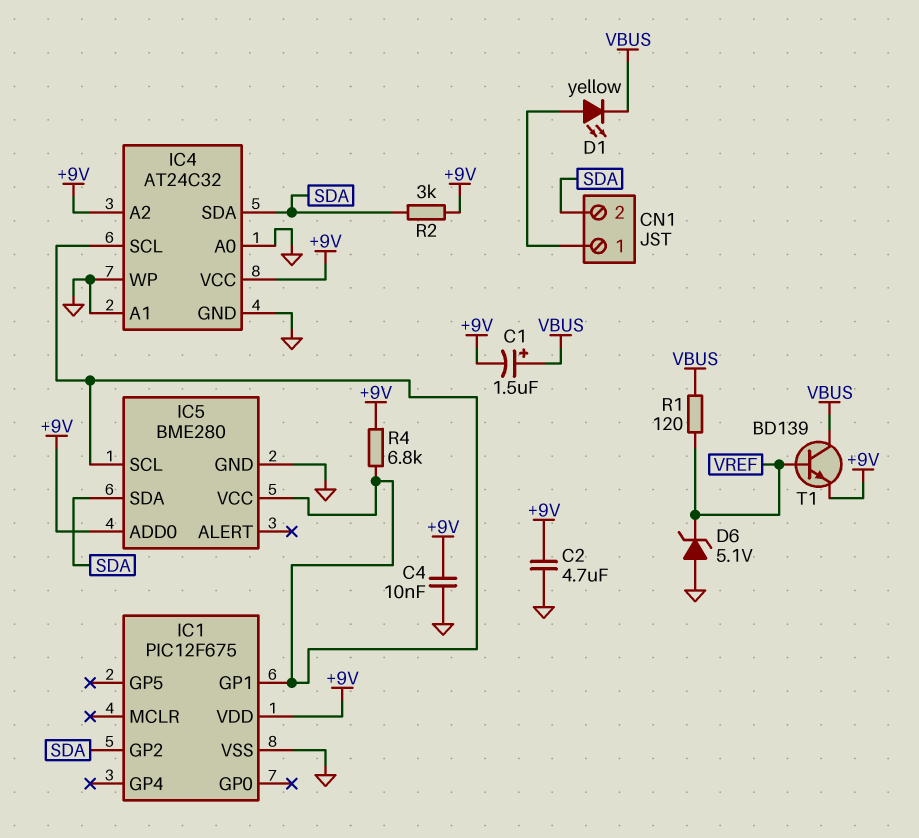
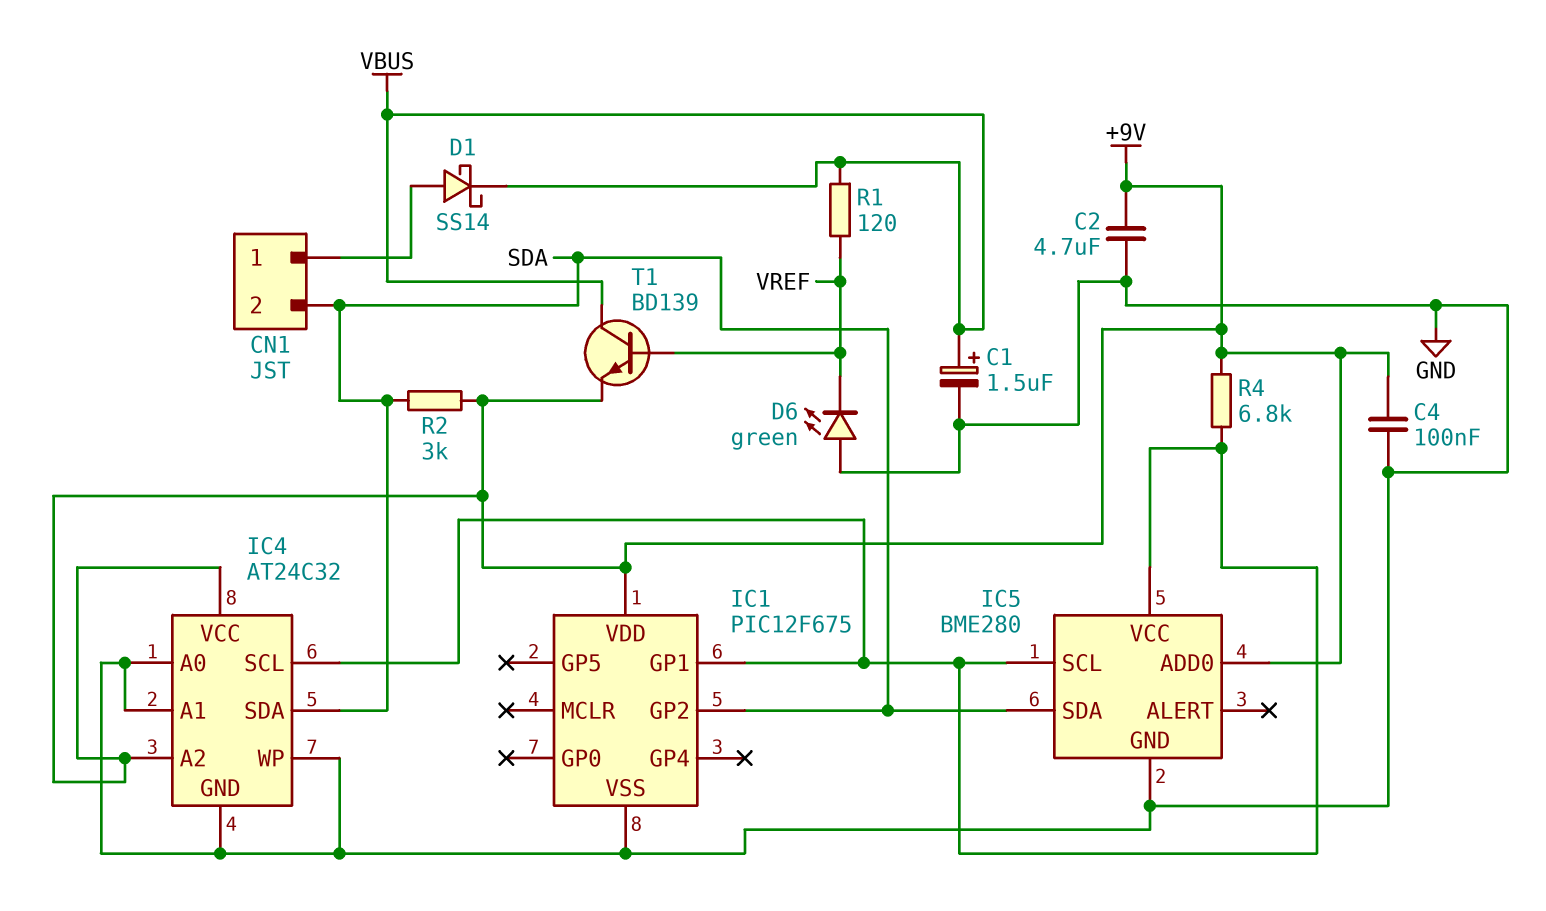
C1: 1.5uF (plus VBUS, minus +9V) -> 1.5uF (plus VBUS, minus GND)
C4: 10nF (+9V, GND) -> 100nF (+9V, GND)
D1: LED yellow (A CN1/1, K VBUS) -> schottky SS14 (A CN1/1, K VBUS)
D6: zener 5.1V (A GND, K VREF) -> LED green (A GND, K VREF)

